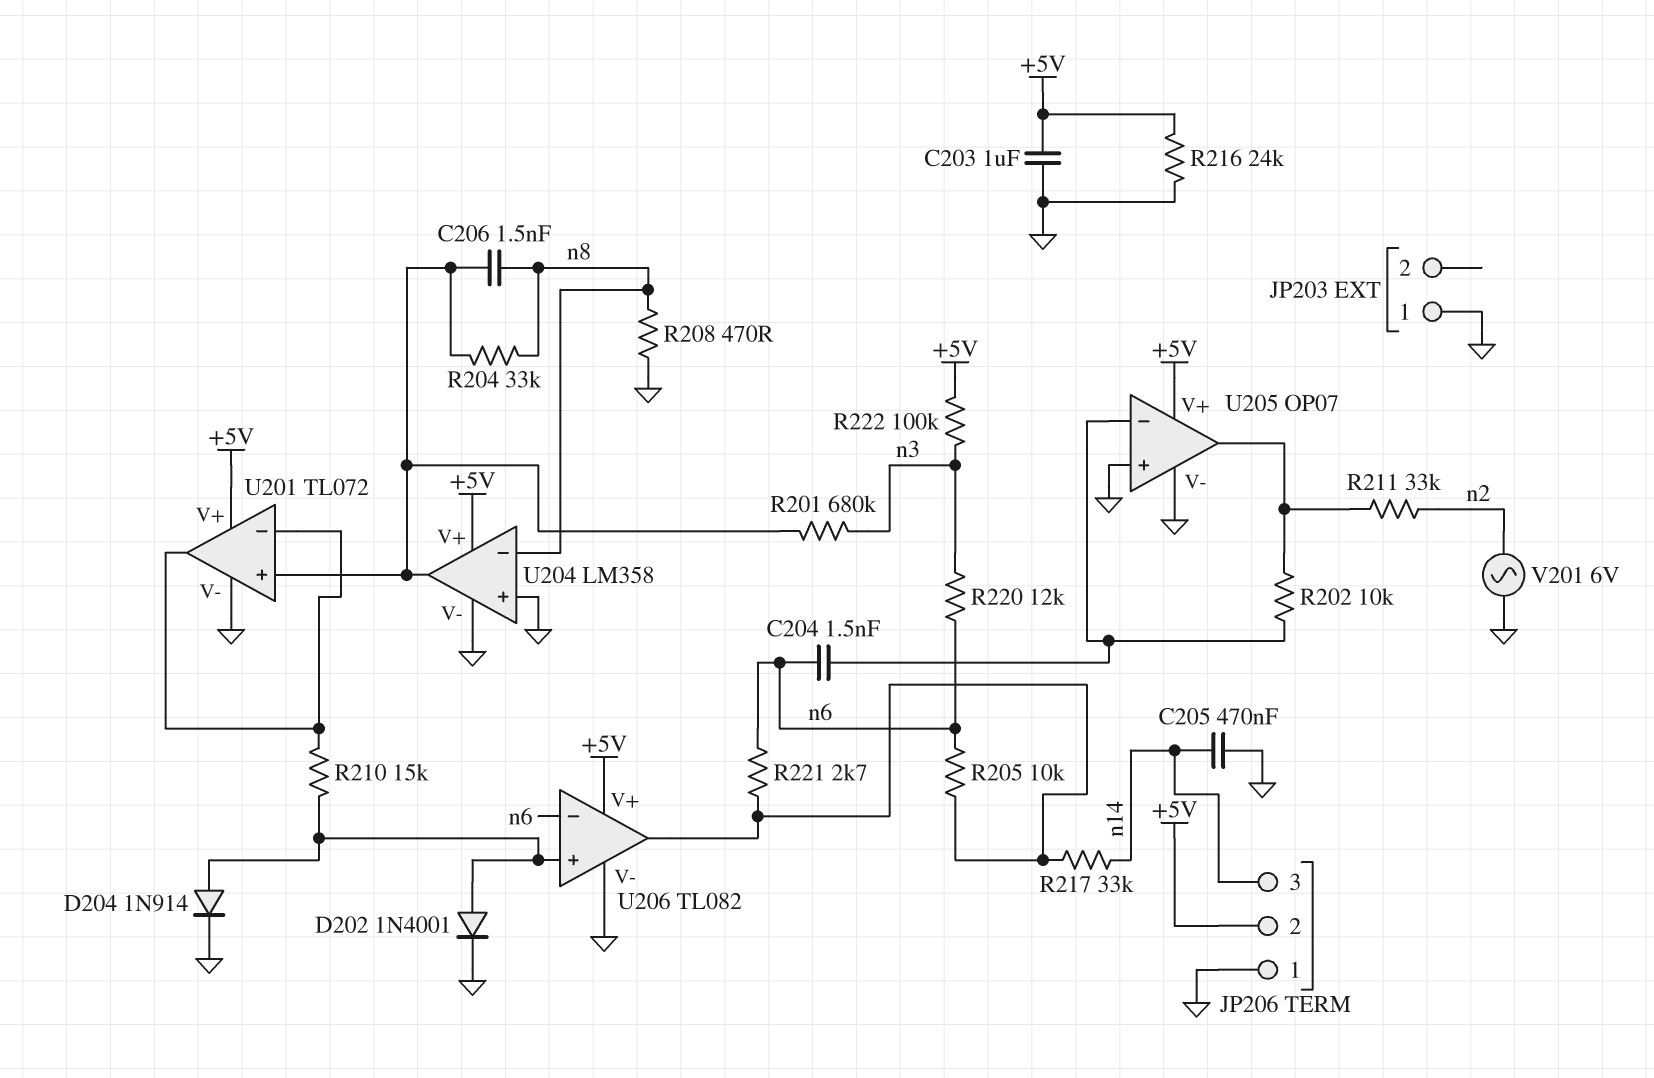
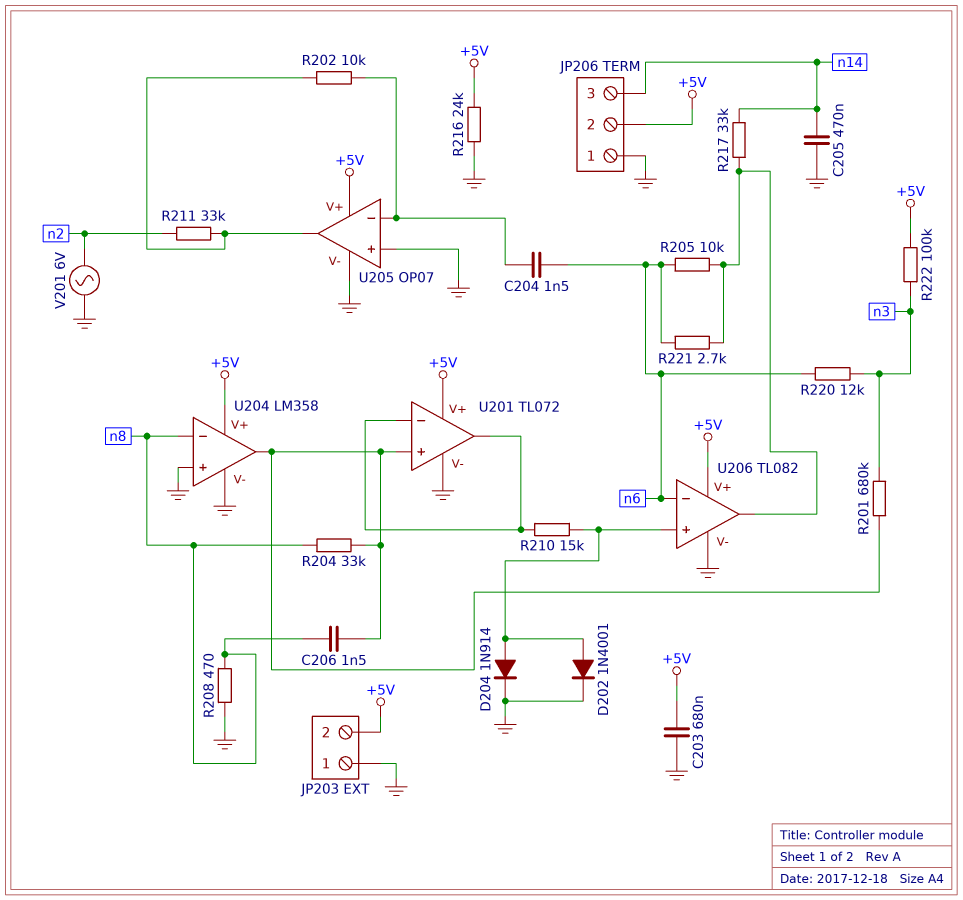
C203: 1uF (+5V, GND) -> 680nF (+5V, GND)
JP203 pin 2: none -> +5V

